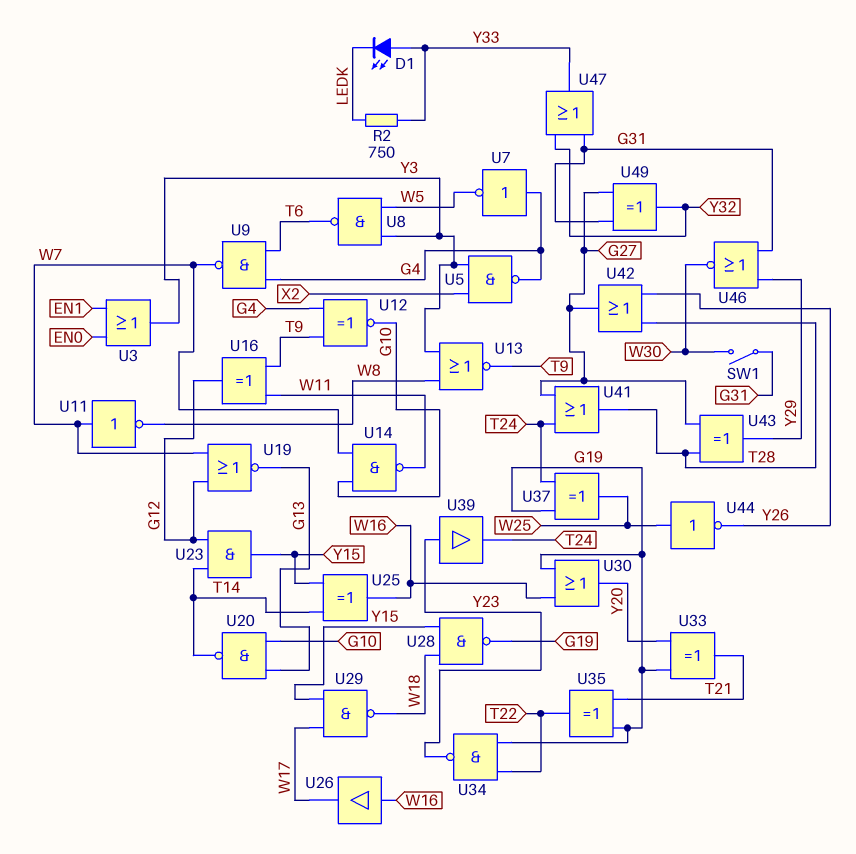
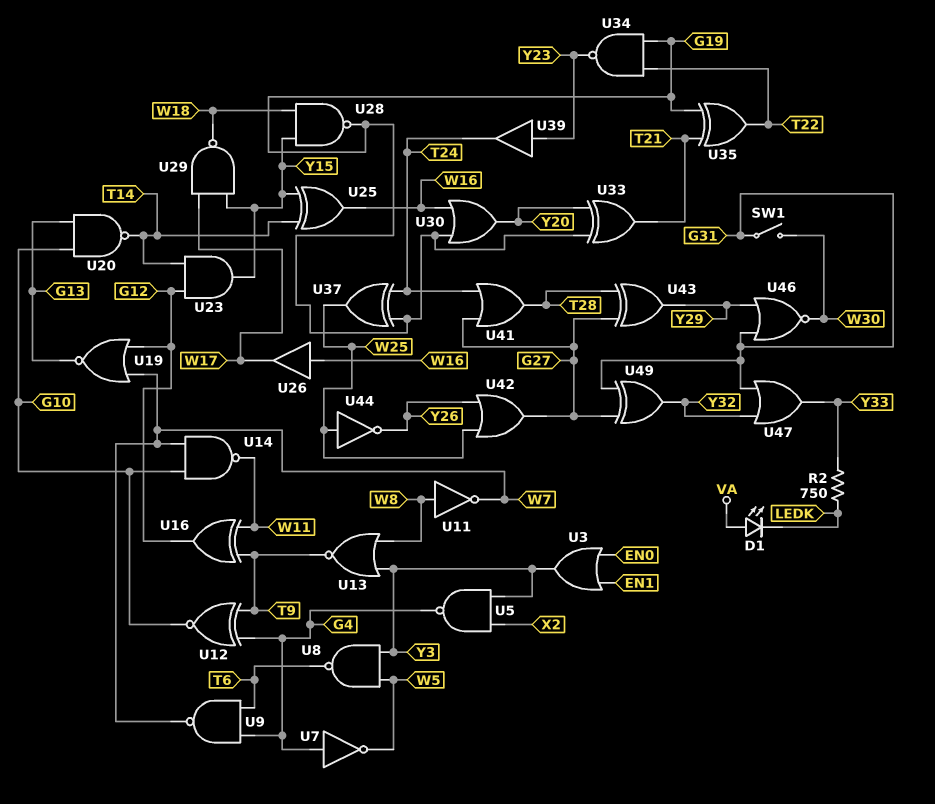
D1: LED (A Y33, K LEDK) -> LED (A VA, K LEDK)
U11: NOT (in W7, out W8) -> NOT (in W8, out W7)
U42: OR (in T28, in Y26, out G27) -> OR (in W25, in Y26, out G27)

